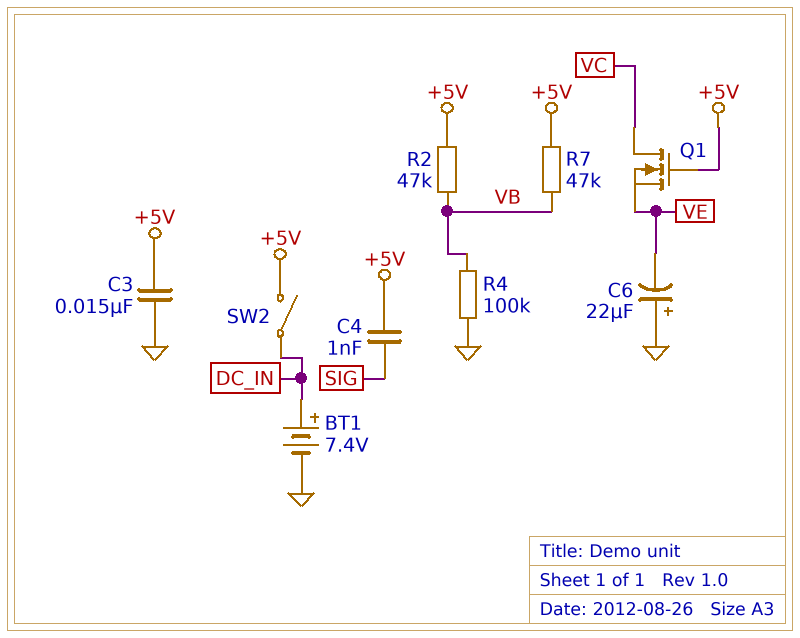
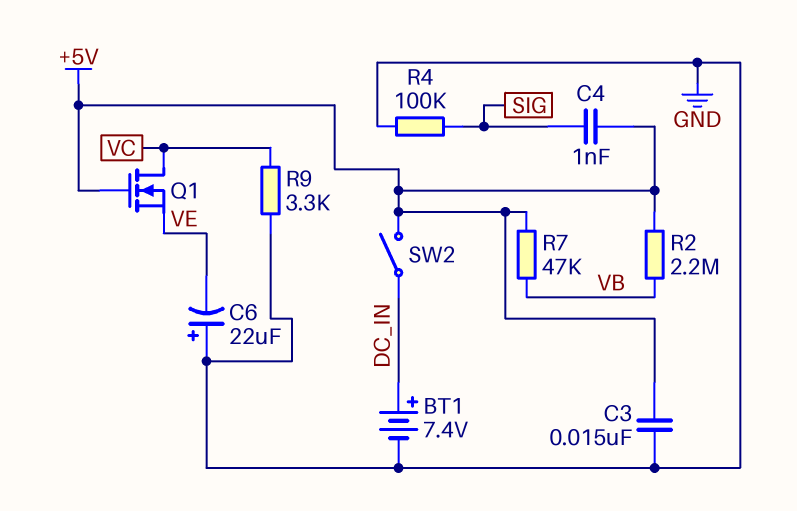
R2: 47k (+5V, VB) -> 2.2M (+5V, VB)
R4: 100k (GND, VB) -> 100k (GND, SIG)
R9: none -> 3.3k (GND, VC)

